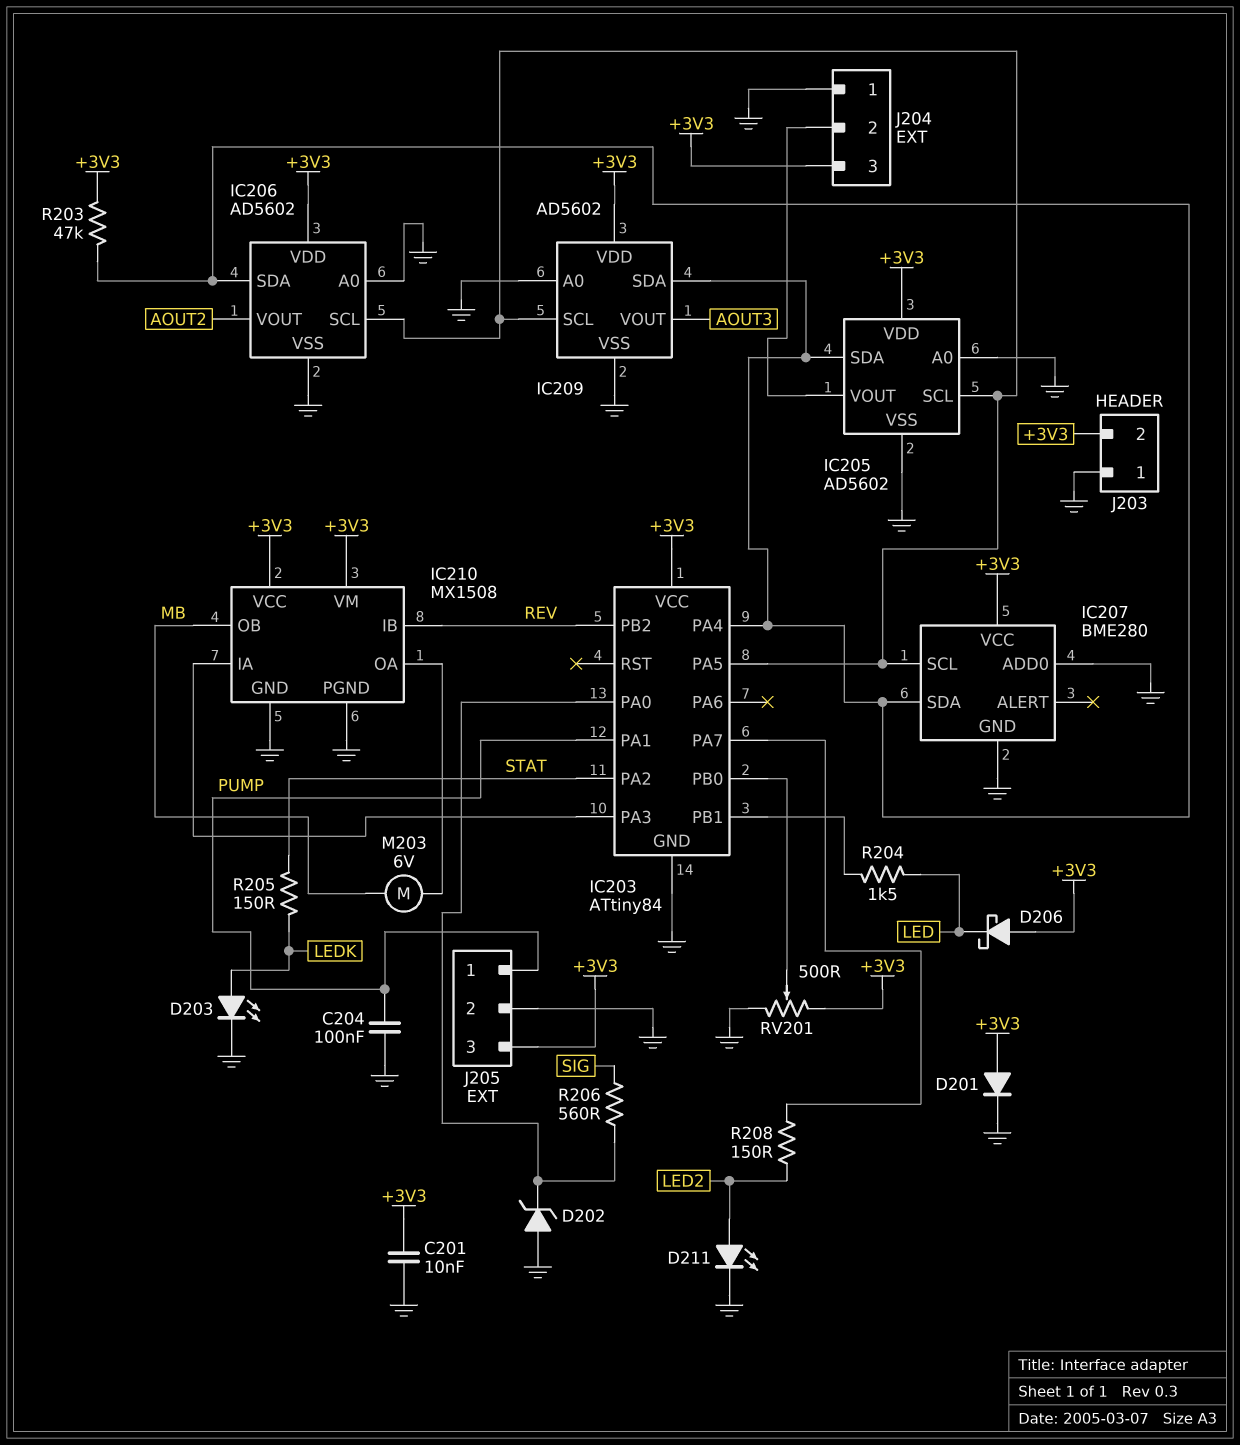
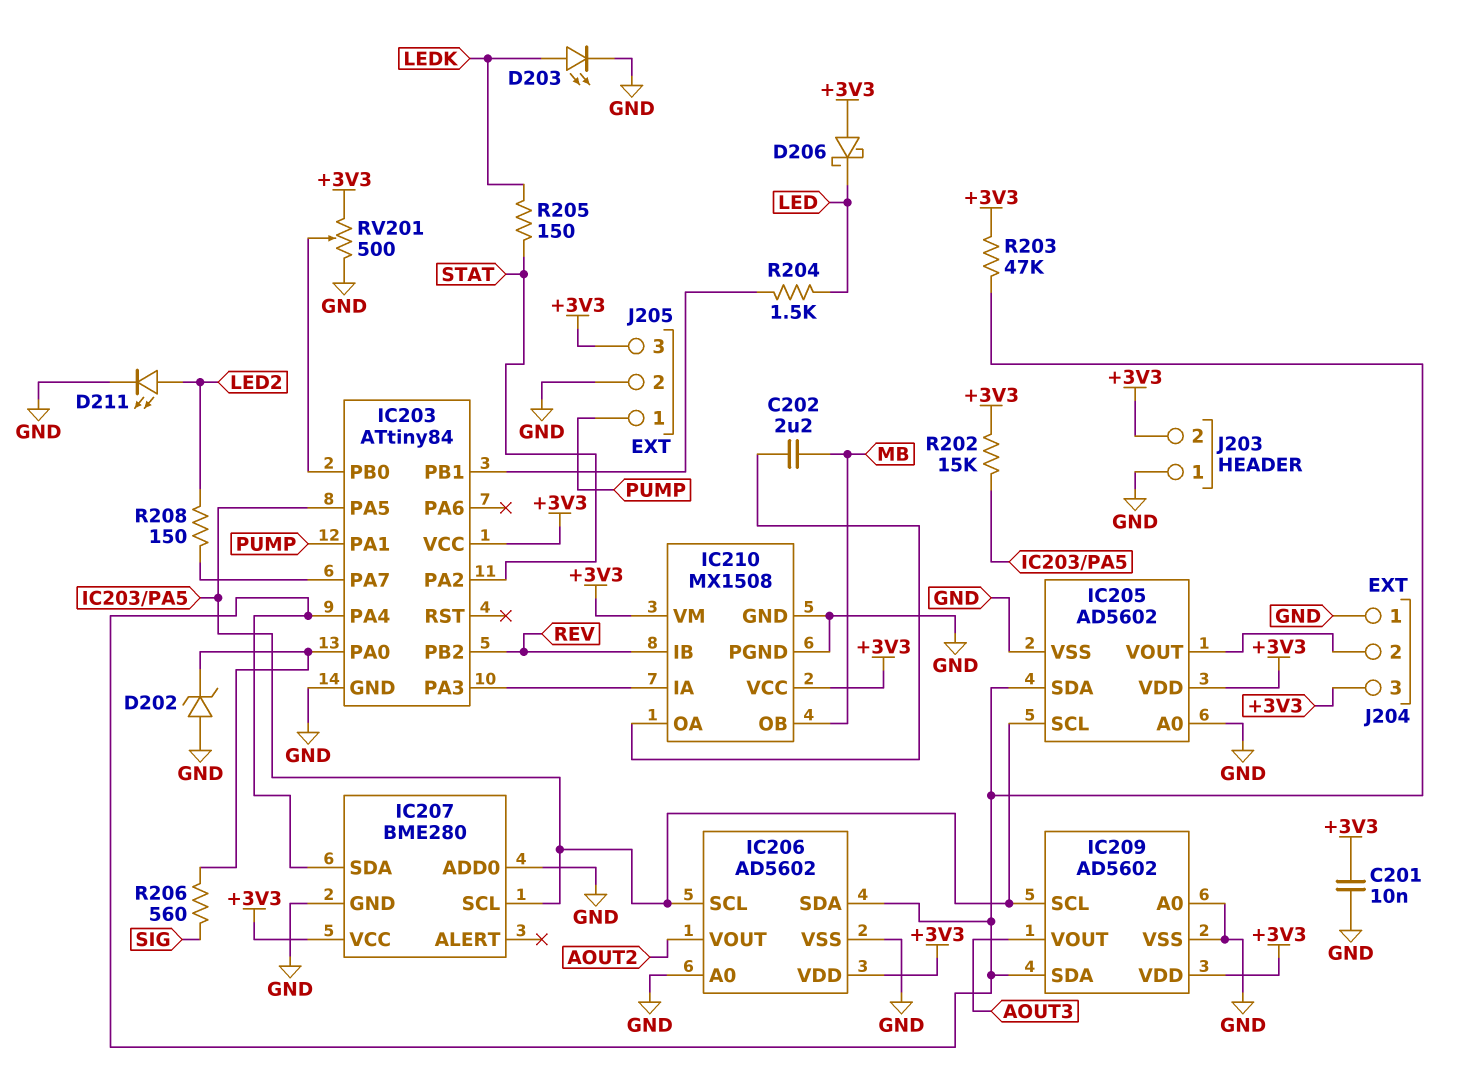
C202: none -> 2.2uF (IC210/OA, MB)
C204: 100nF (GND, PUMP) -> none
D201: diode (A +3V3, K GND) -> none
M203: motor 6V (IC210/OA, MB) -> none
R202: none -> 15k (+3V3, IC203/PA5)

